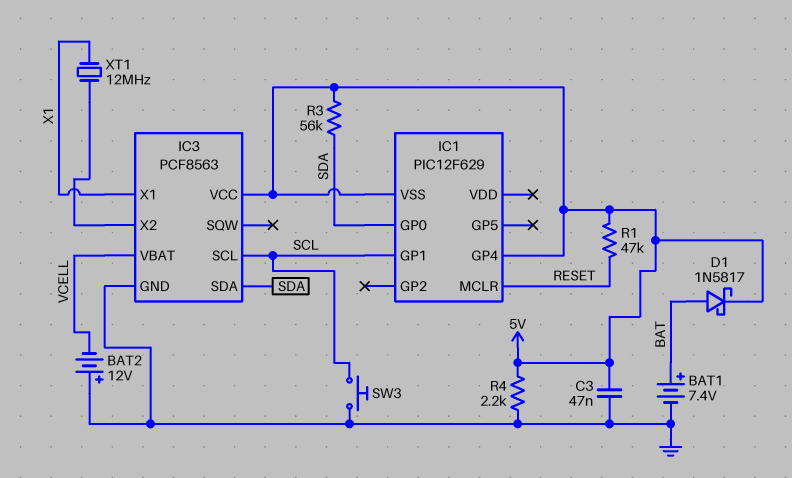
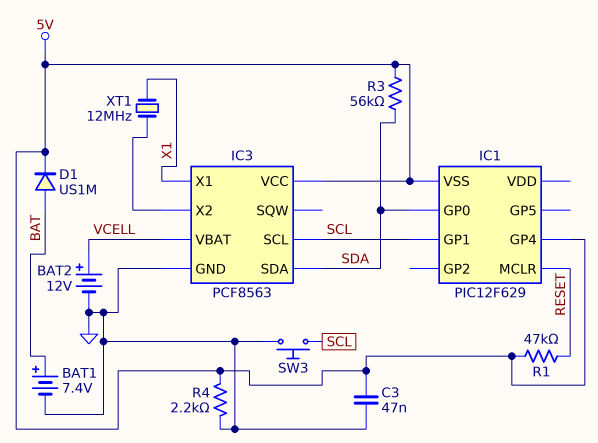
BAT2: 12V (plus GND, minus VCELL) -> 12V (plus VCELL, minus GND)
D1: schottky 1N5817 (A BAT, K 5V) -> diode US1M (A BAT, K 5V)

